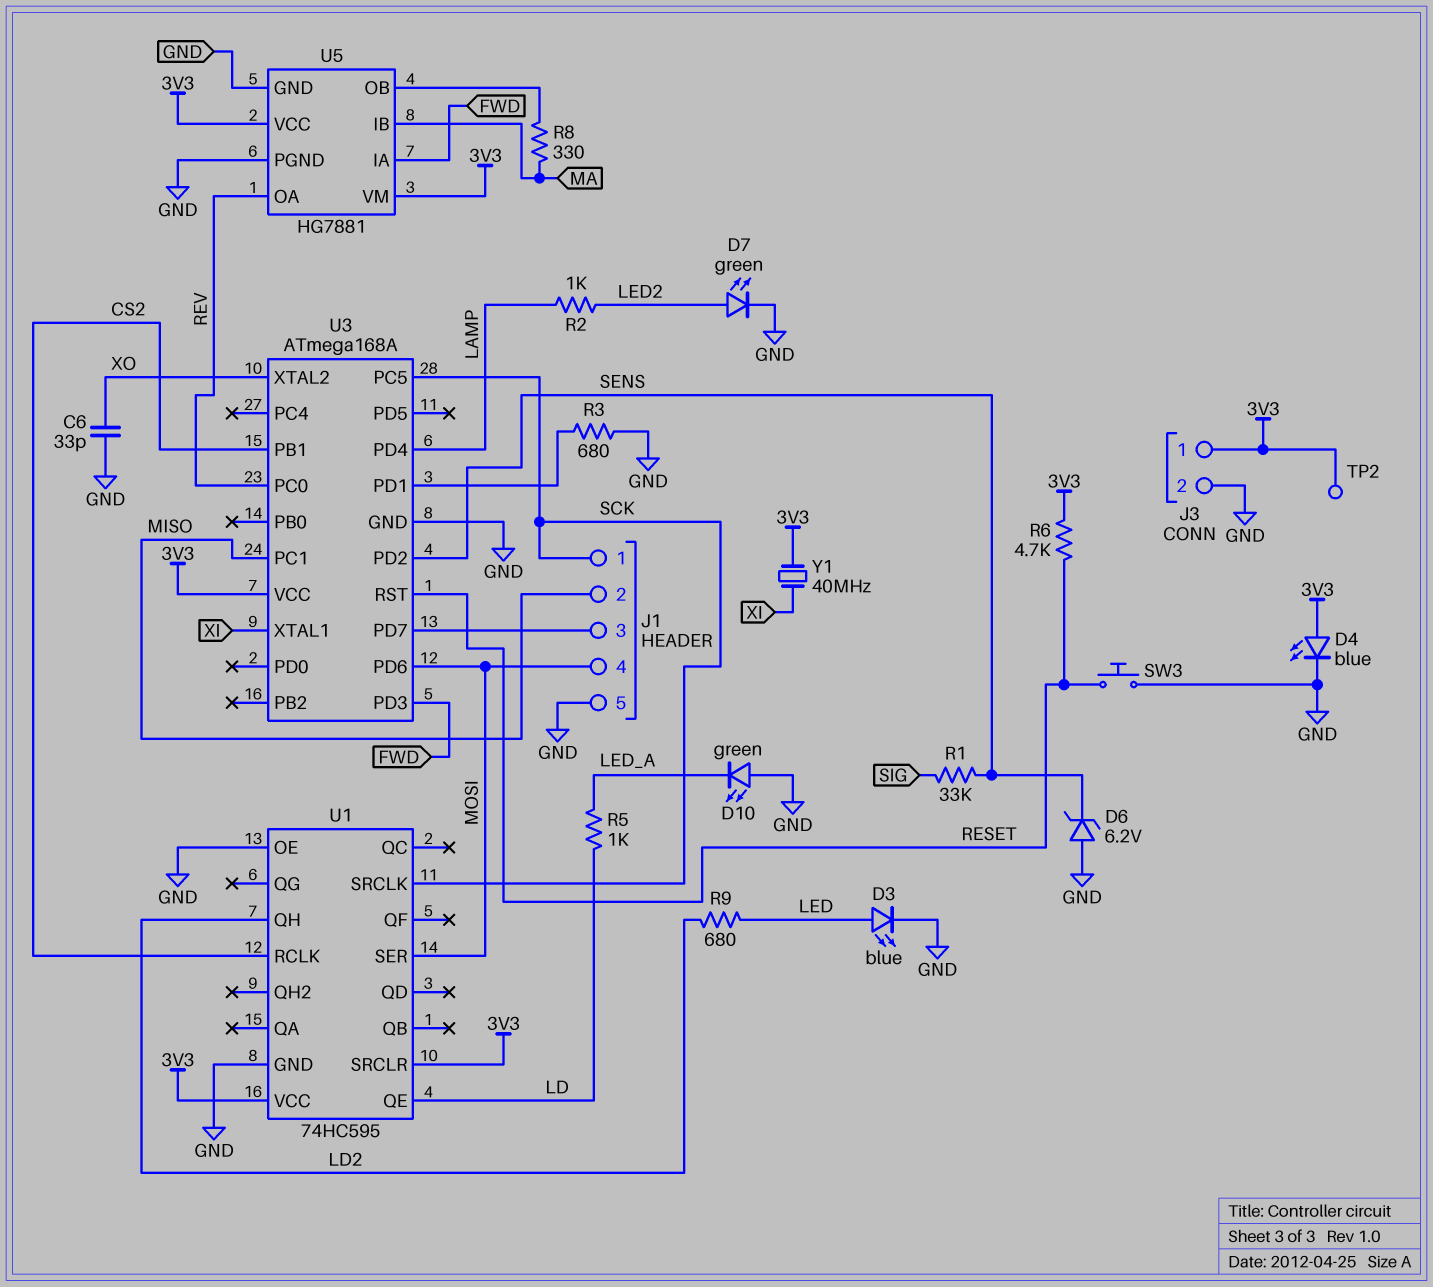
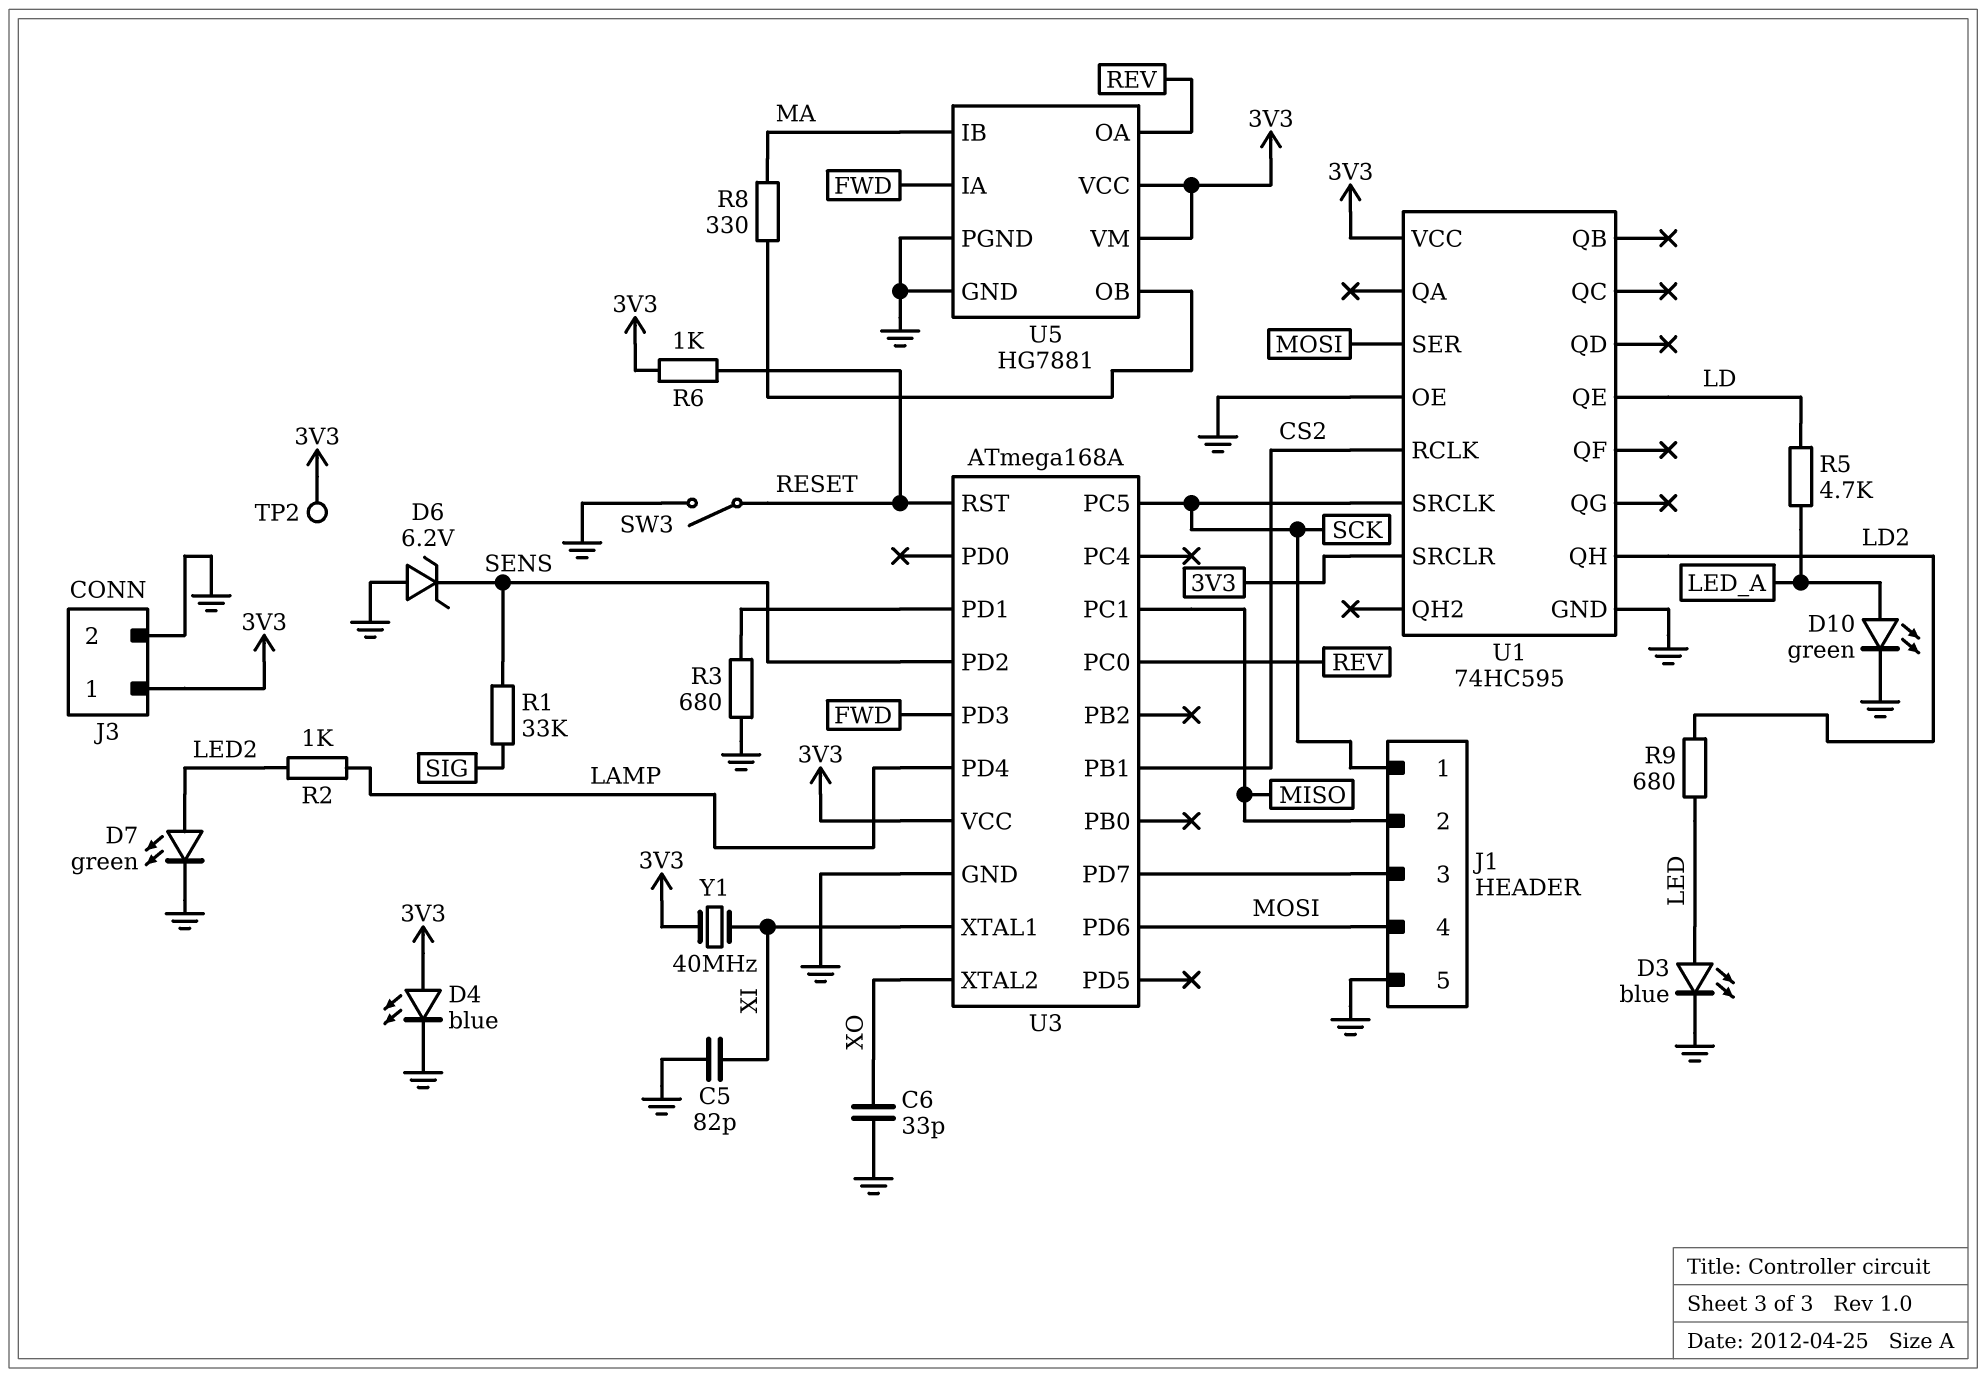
C5: none -> 82pF (GND, XI)
D10: LED green (A GND, K LED_A) -> LED green (A LED_A, K GND)
R5: 1k (LD, LED_A) -> 4.7k (LD, LED_A)
R6: 4.7k (3V3, RESET) -> 1k (3V3, RESET)
SW3: button (GND, RESET) -> switch (GND, RESET)

